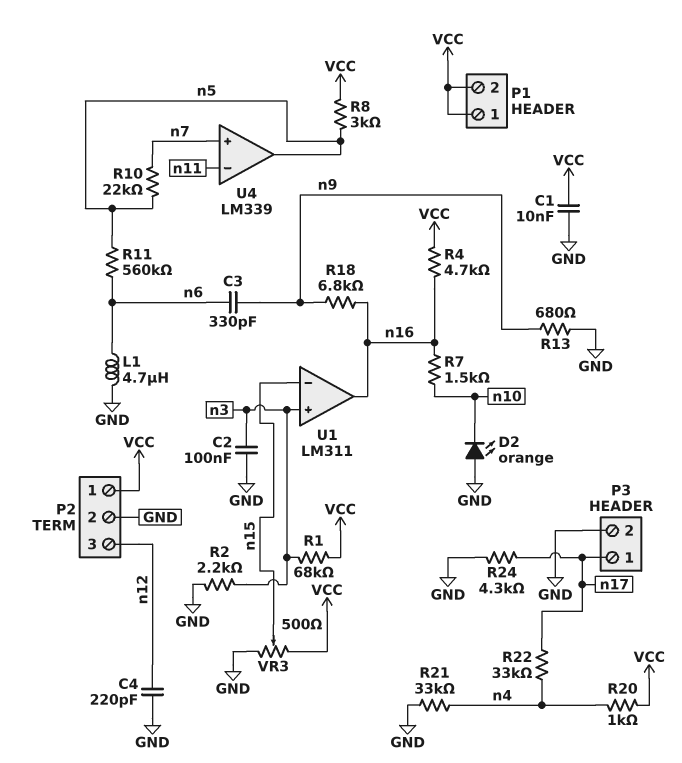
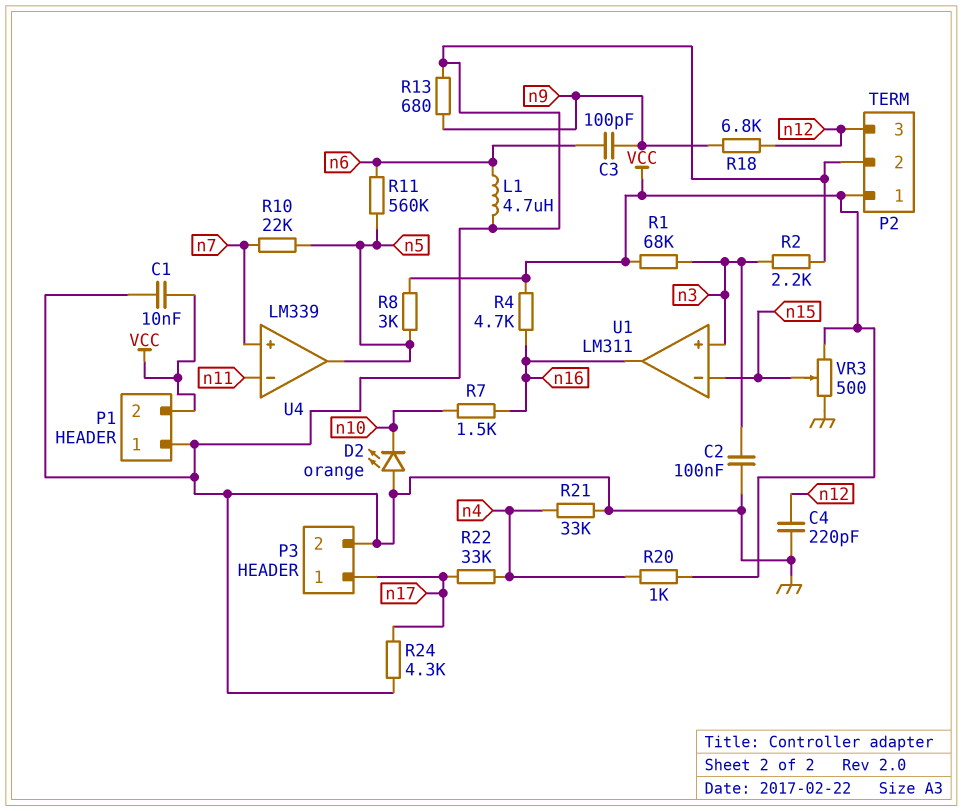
C3: 330pF (n6, n9) -> 100pF (n6, n9)
P1 pin 1: VCC -> GND
R18: 6.8k (n9, n16) -> 6.8k (n9, n12)

